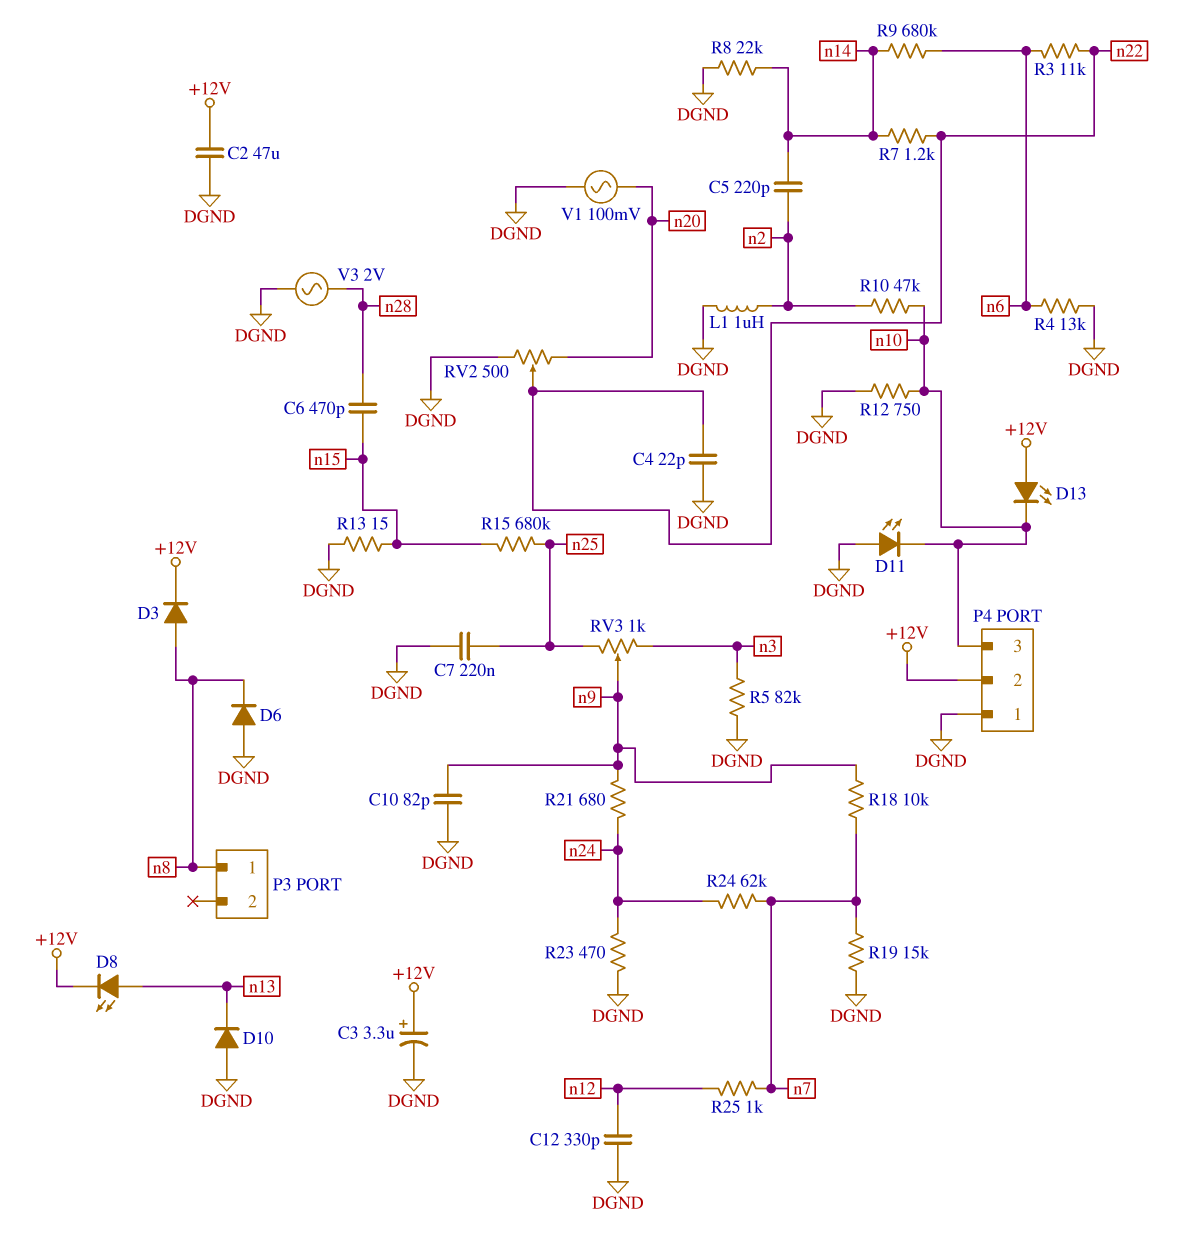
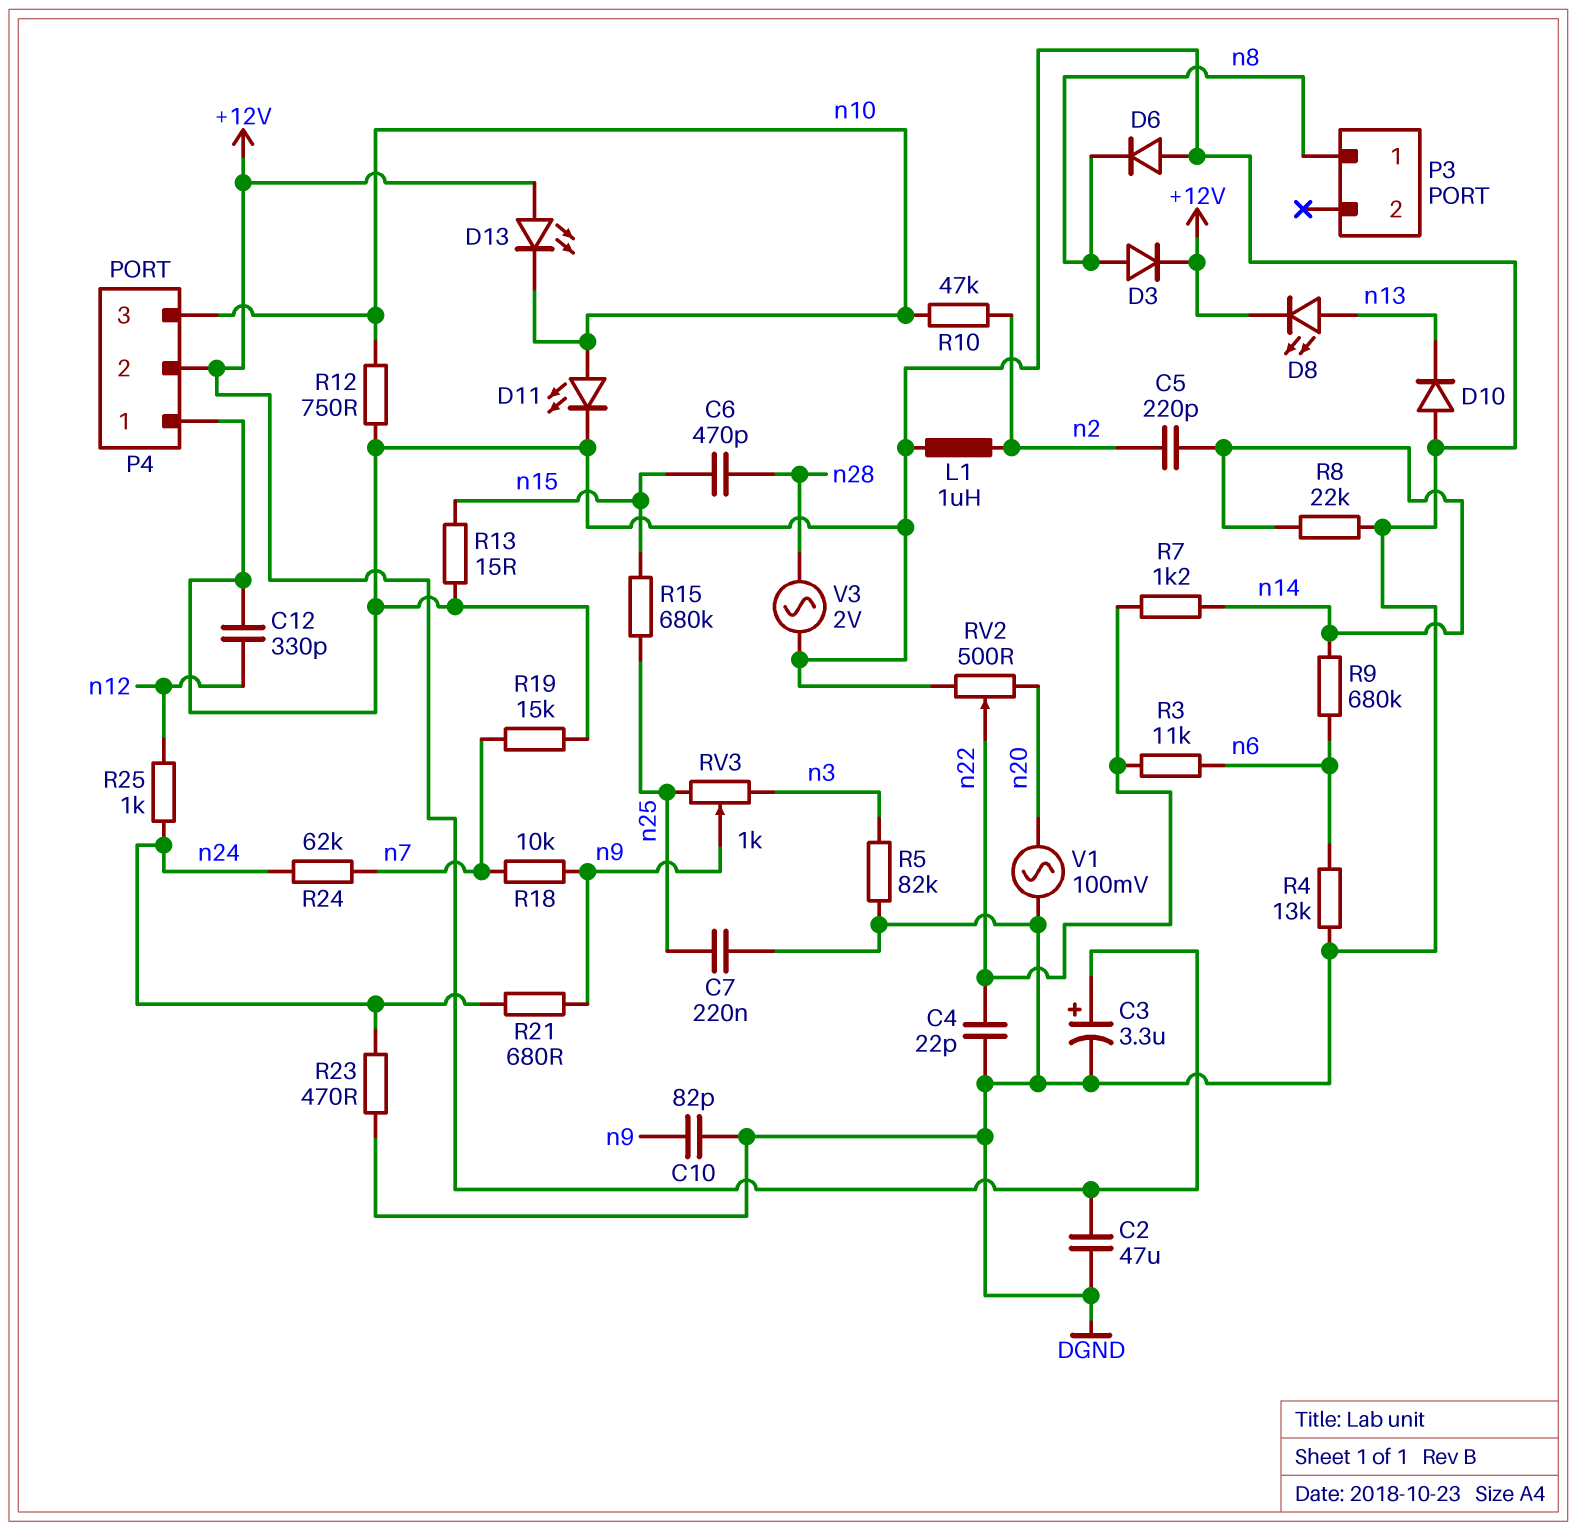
D11: LED (A DGND, K n10) -> LED (A n10, K DGND)
R25: 1k (n7, n12) -> 1k (n12, n24)

